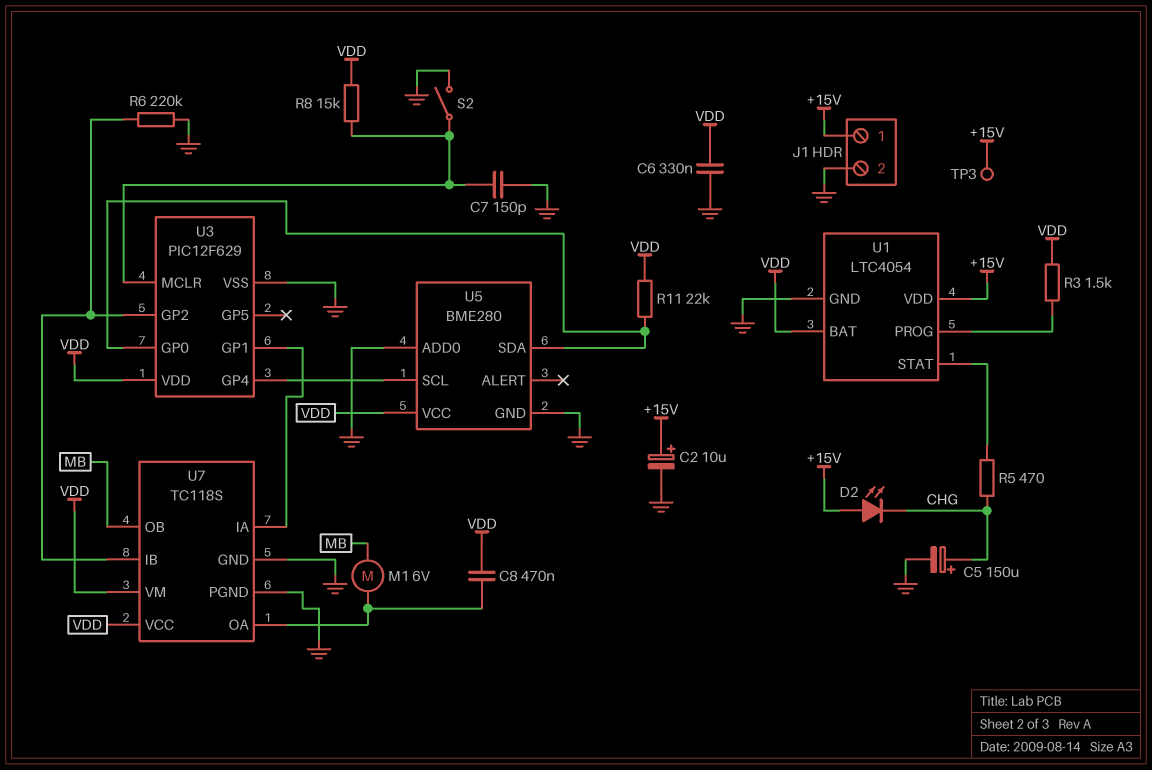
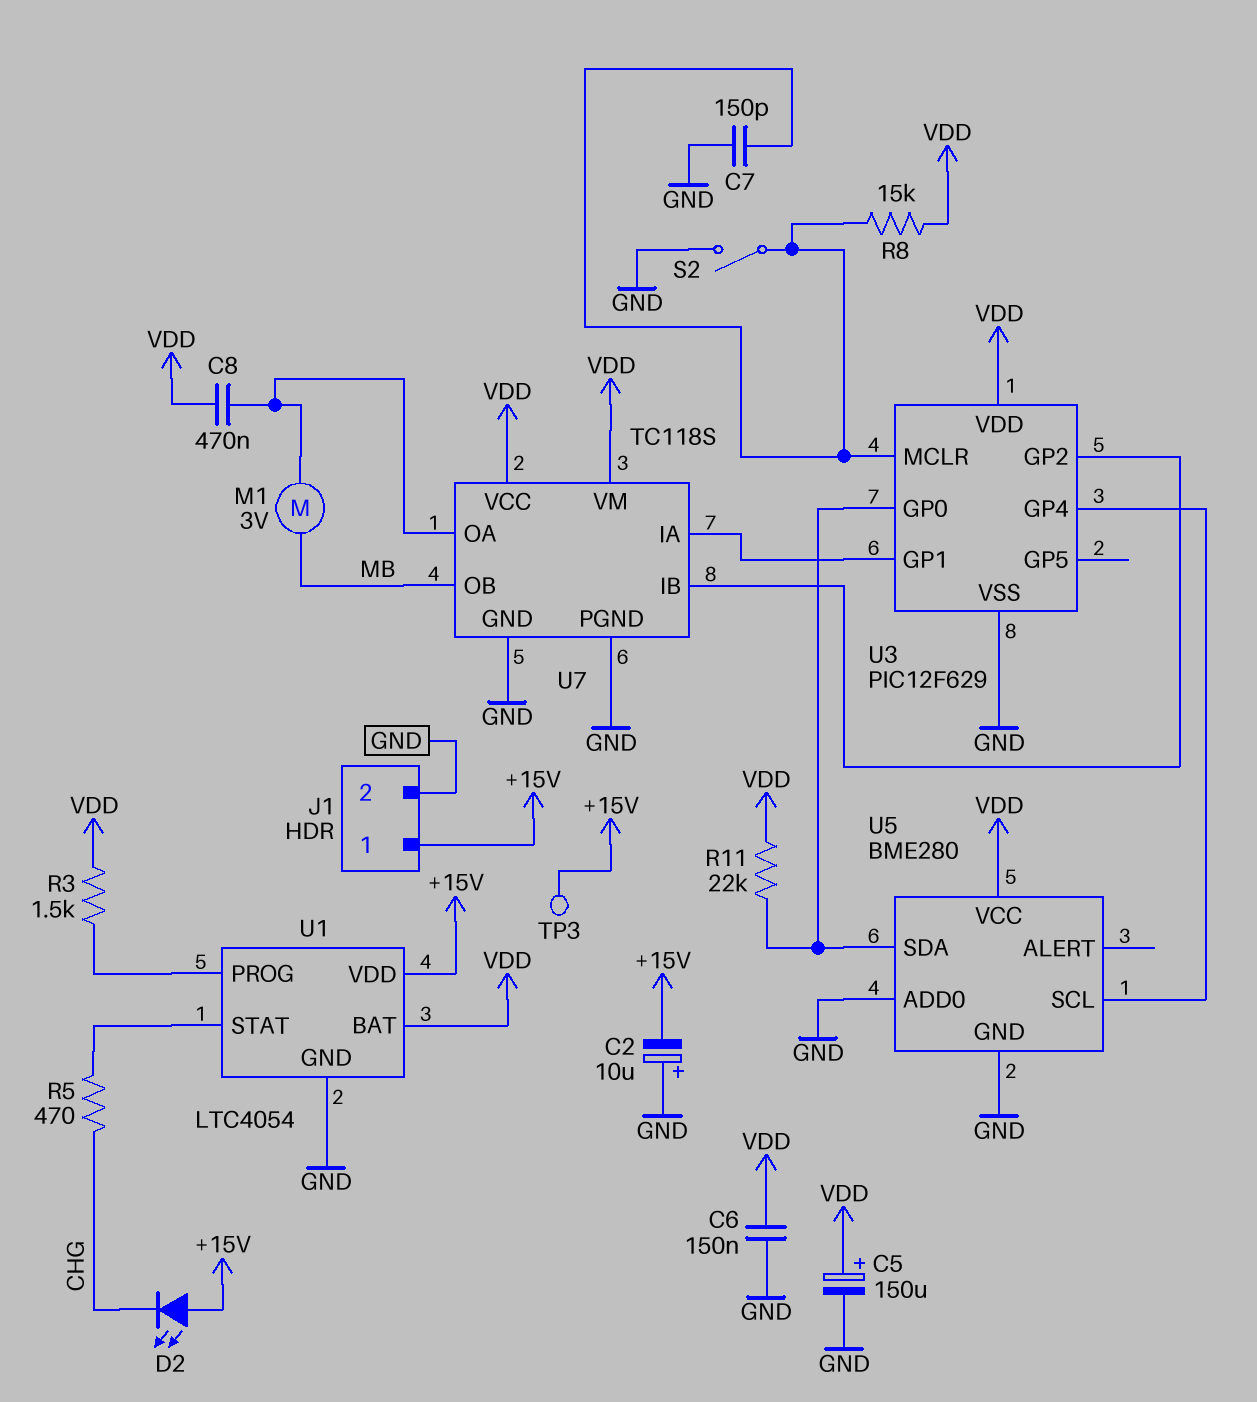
C2: 10uF (plus +15V, minus GND) -> 10uF (plus GND, minus +15V)
C5: 150uF (plus CHG, minus GND) -> 150uF (plus VDD, minus GND)
C6: 330nF (GND, VDD) -> 150nF (GND, VDD)
M1: motor 6V (MB, U7/OA) -> motor 3V (MB, U7/OA)
R6: 220k (GND, U3/GP2) -> none

